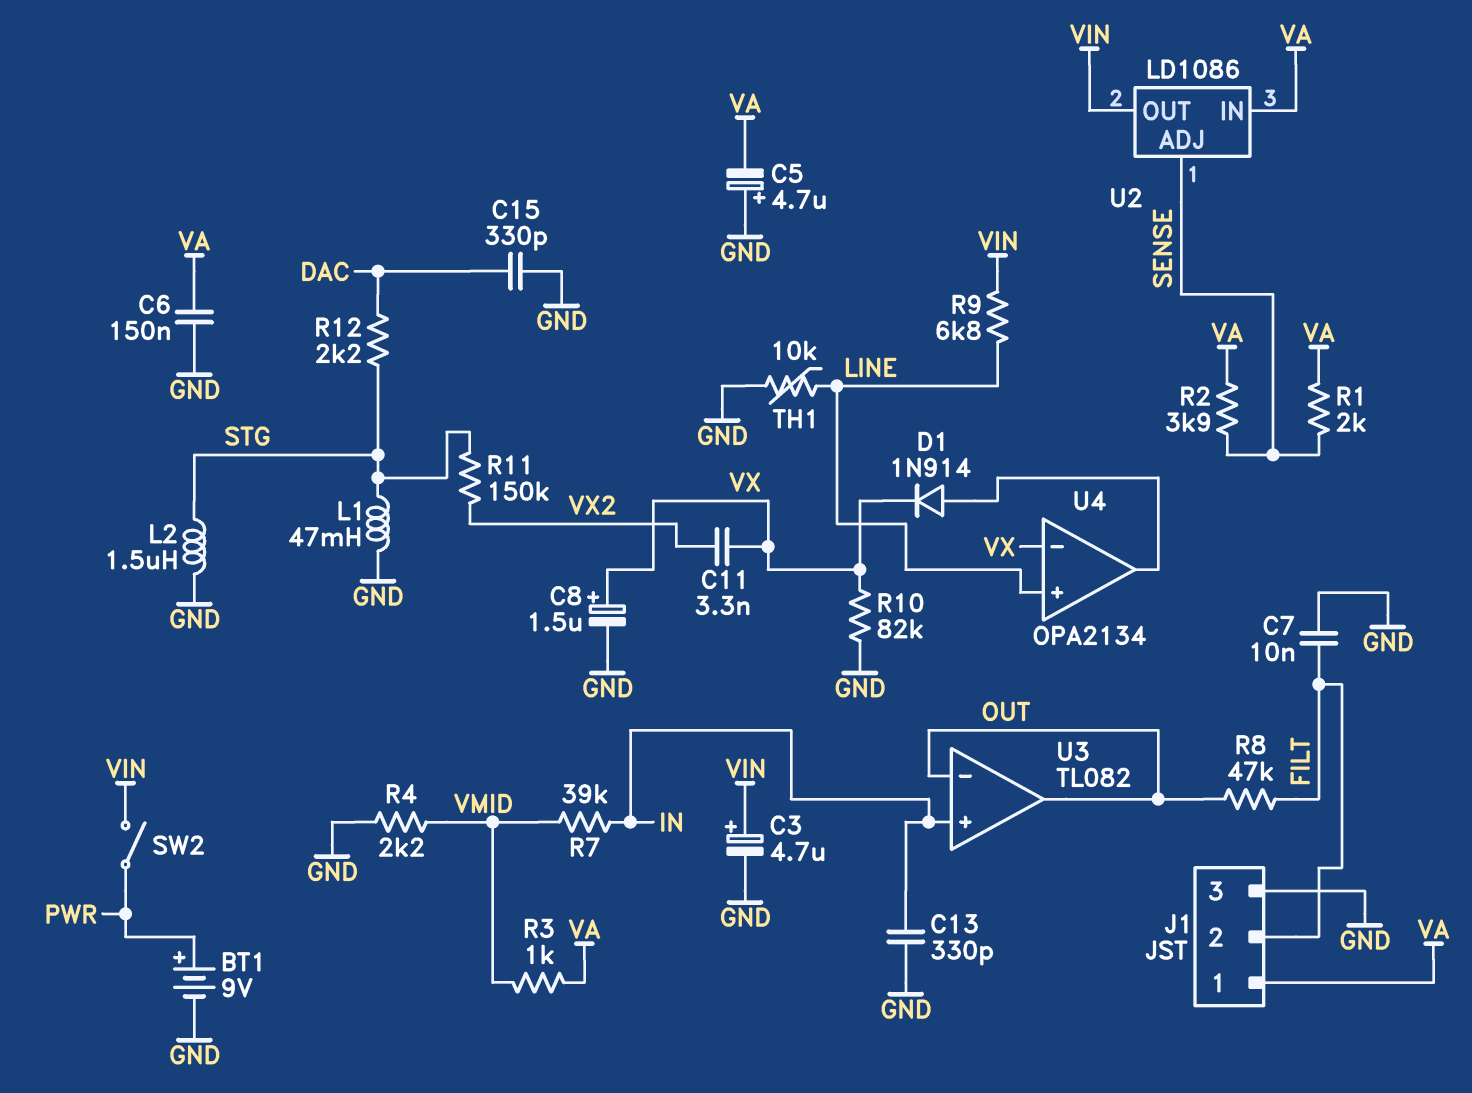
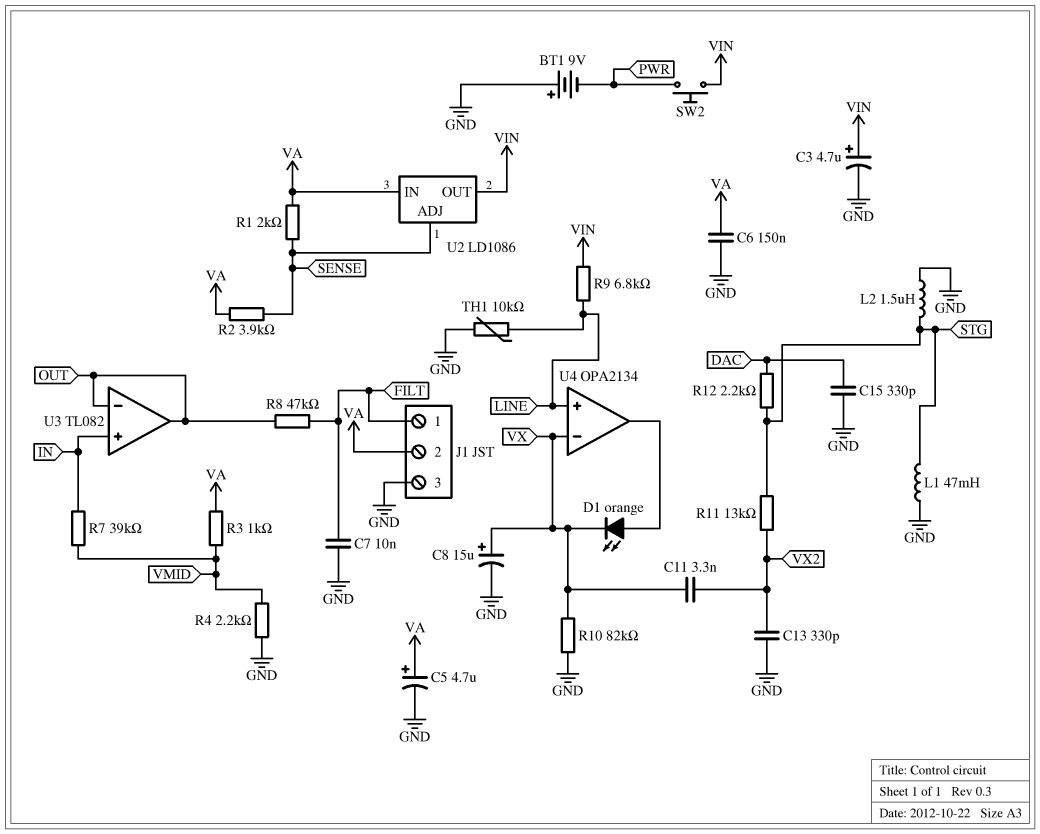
BT1: 9V (plus PWR, minus GND) -> 9V (plus GND, minus PWR)
C5: 4.7uF (plus GND, minus VA) -> 4.7uF (plus VA, minus GND)
C8: 1.5uF (plus VX, minus GND) -> 15uF (plus VX, minus GND)
C13: 330pF (GND, IN) -> 330pF (GND, VX2)
D1: diode 1N914 (A U4/out, K VX) -> LED orange (A U4/out, K VX)
J1 pin 1: VA -> FILT
J1 pin 2: FILT -> VA
R11: 150k (STG, VX2) -> 13k (STG, VX2)
SW2: switch (PWR, VIN) -> button (PWR, VIN)

